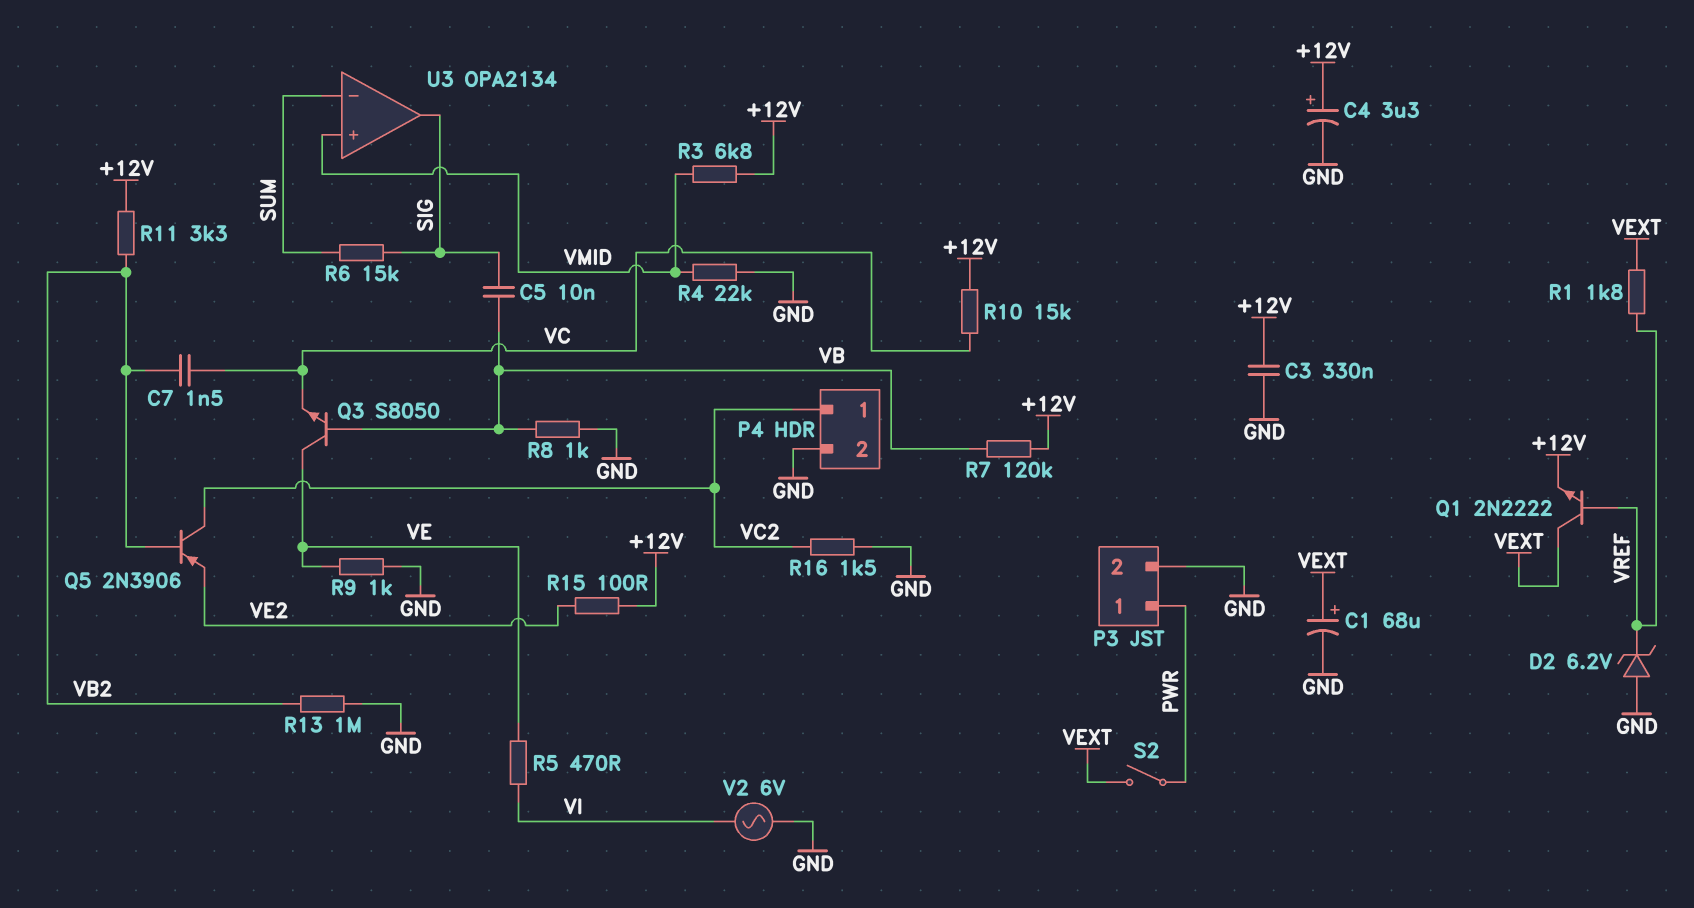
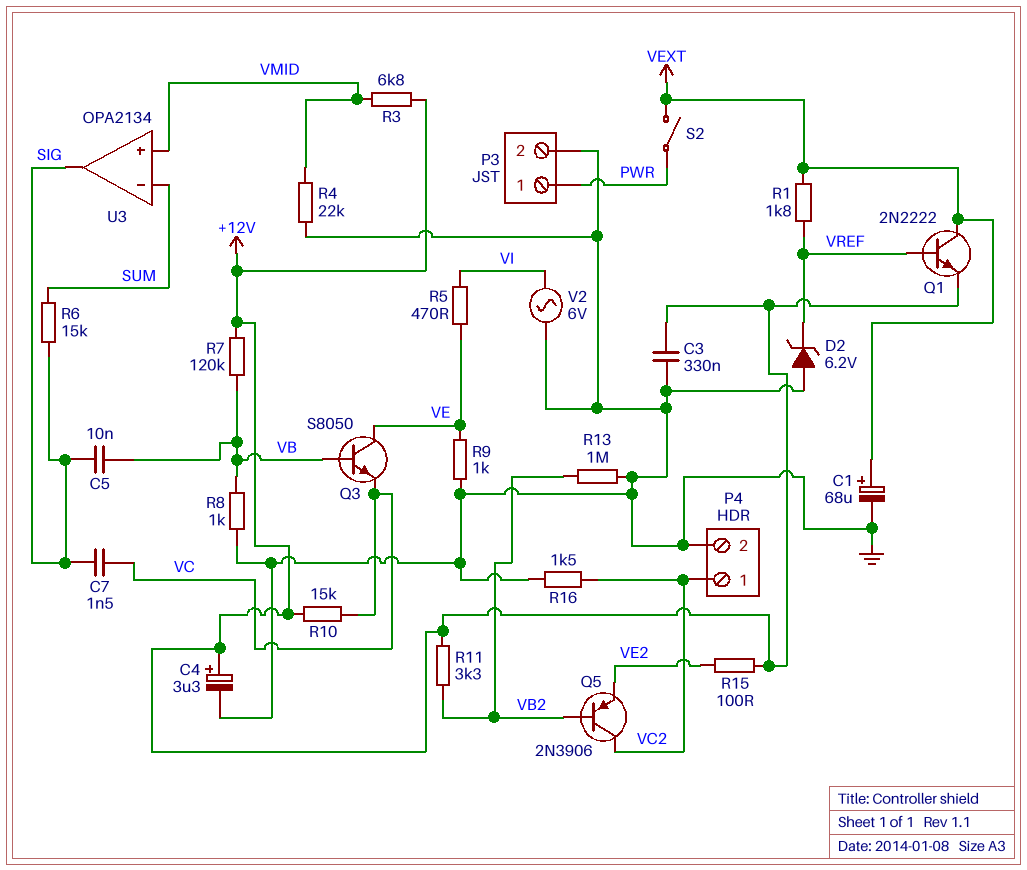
C7: 1.5nF (VB2, VC) -> 1.5nF (SIG, VC)

